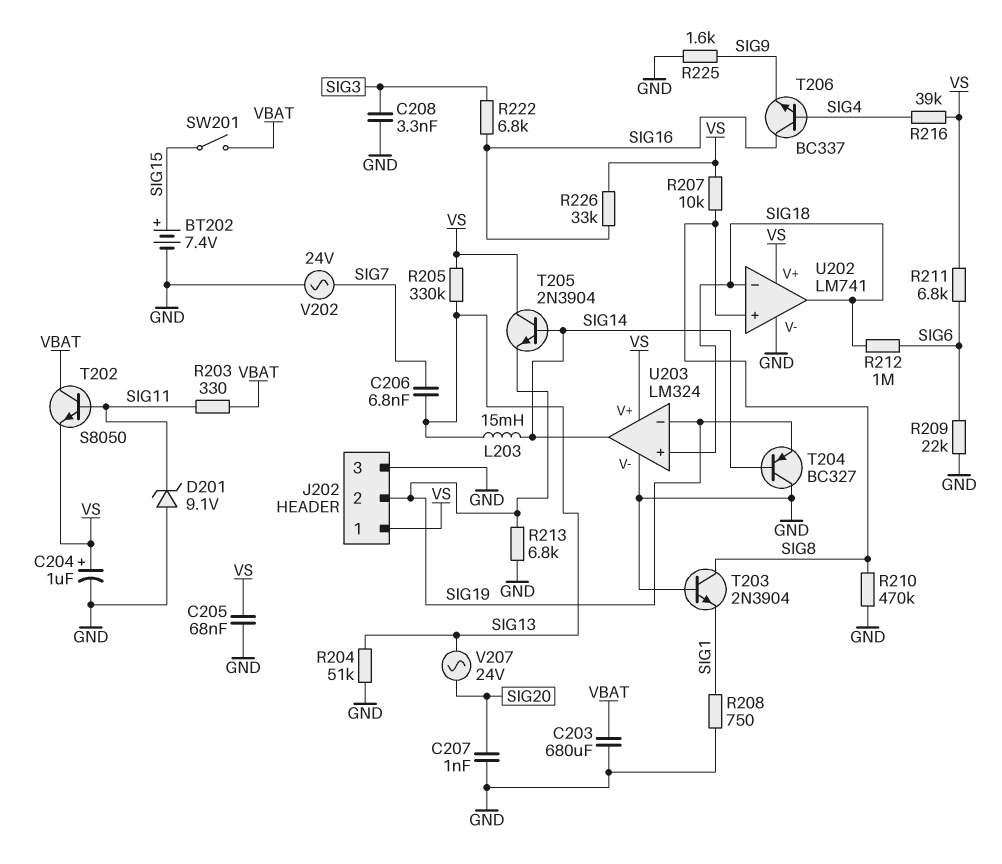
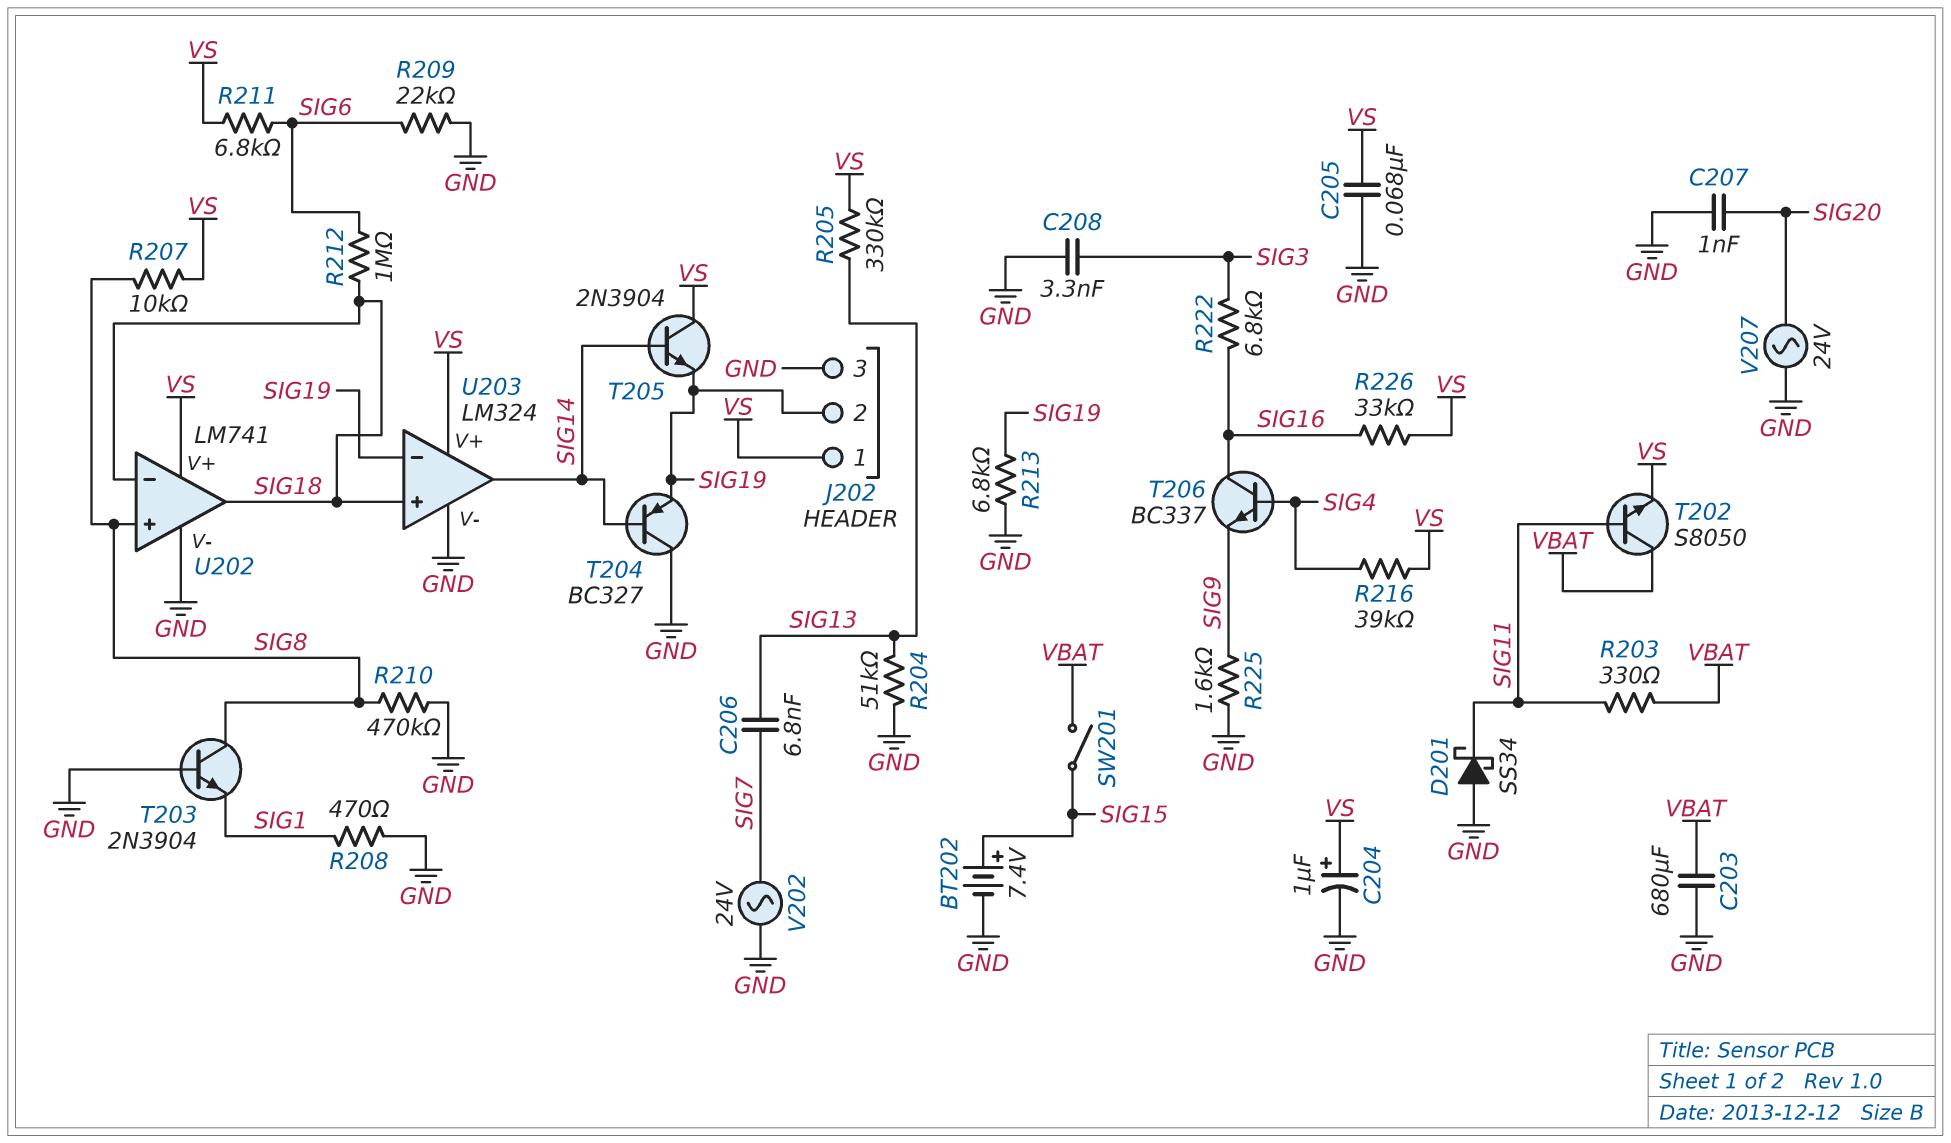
D201: zener 9.1V (A GND, K SIG11) -> schottky SS34 (A GND, K SIG11)
L203: 15mH (SIG13, SIG14) -> none
R208: 750 (GND, SIG1) -> 470 (GND, SIG1)
V207: AC 24V (SIG13, SIG20) -> AC 24V (GND, SIG20)

